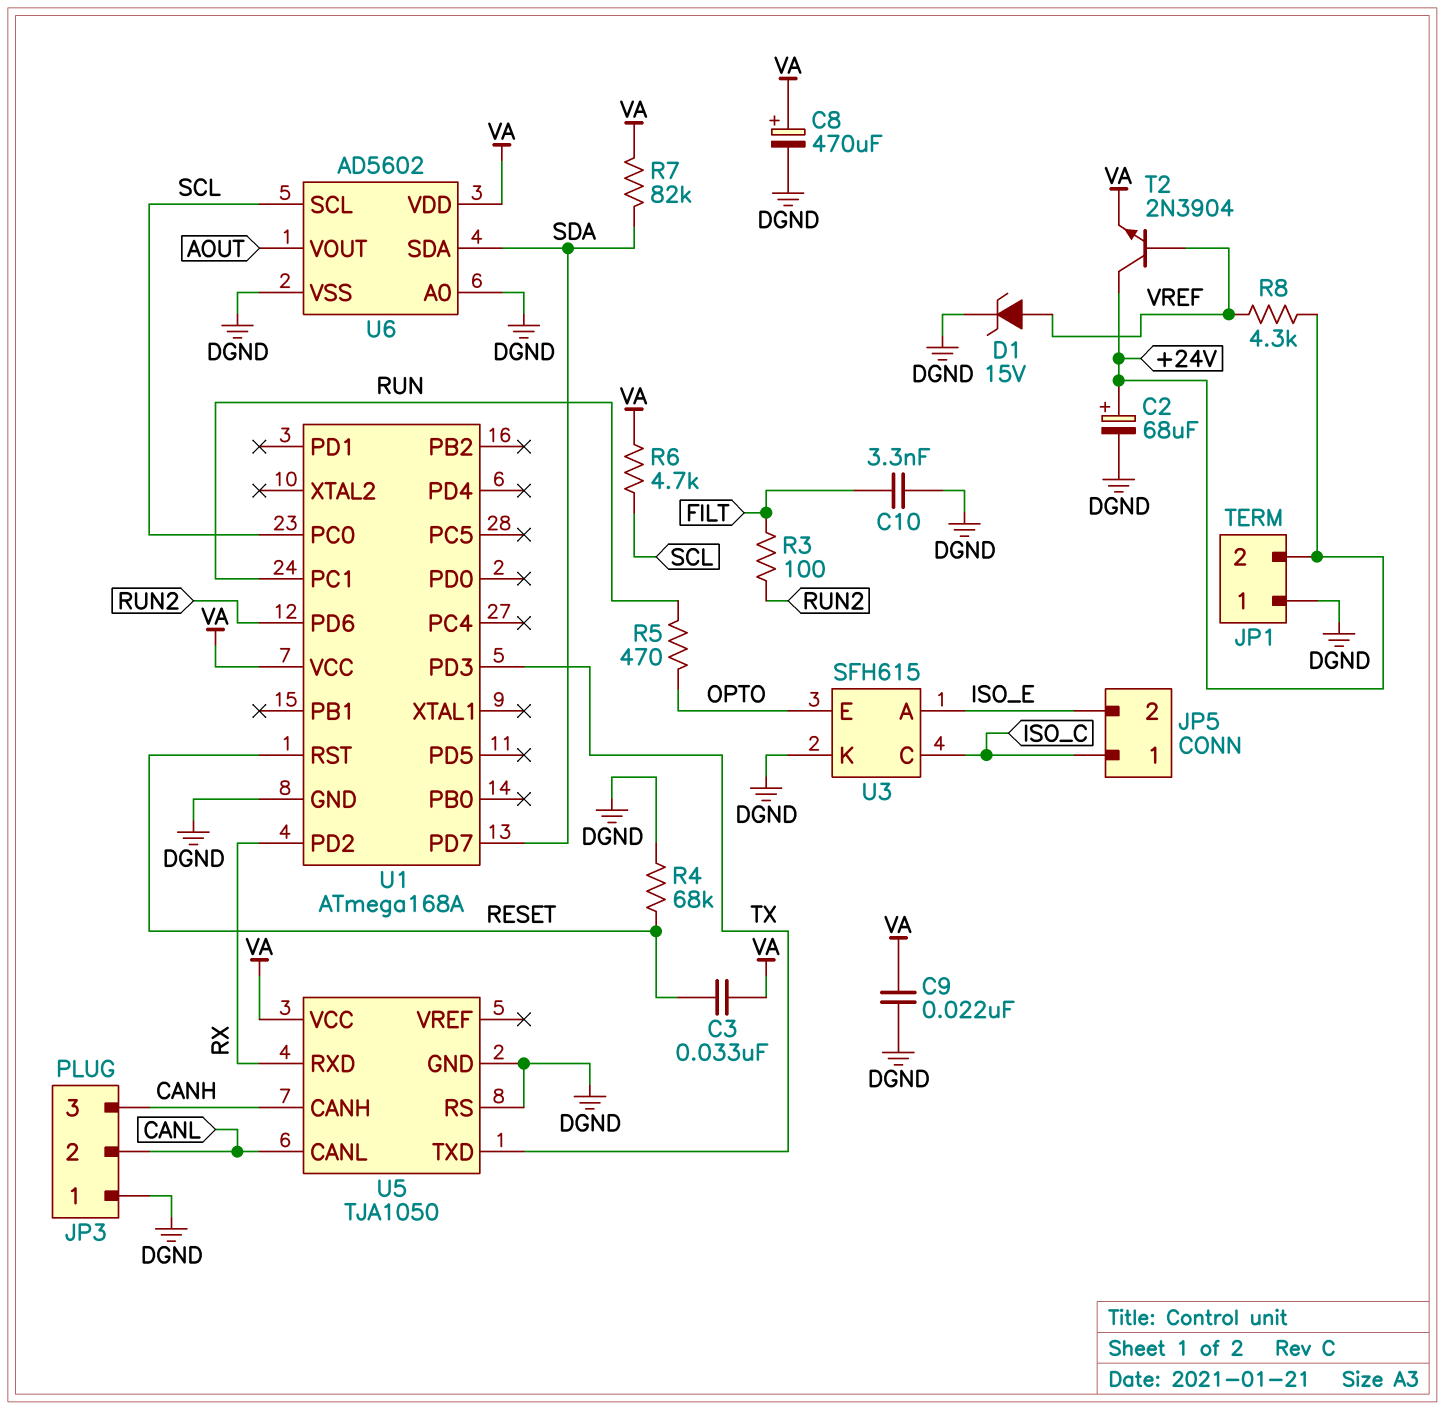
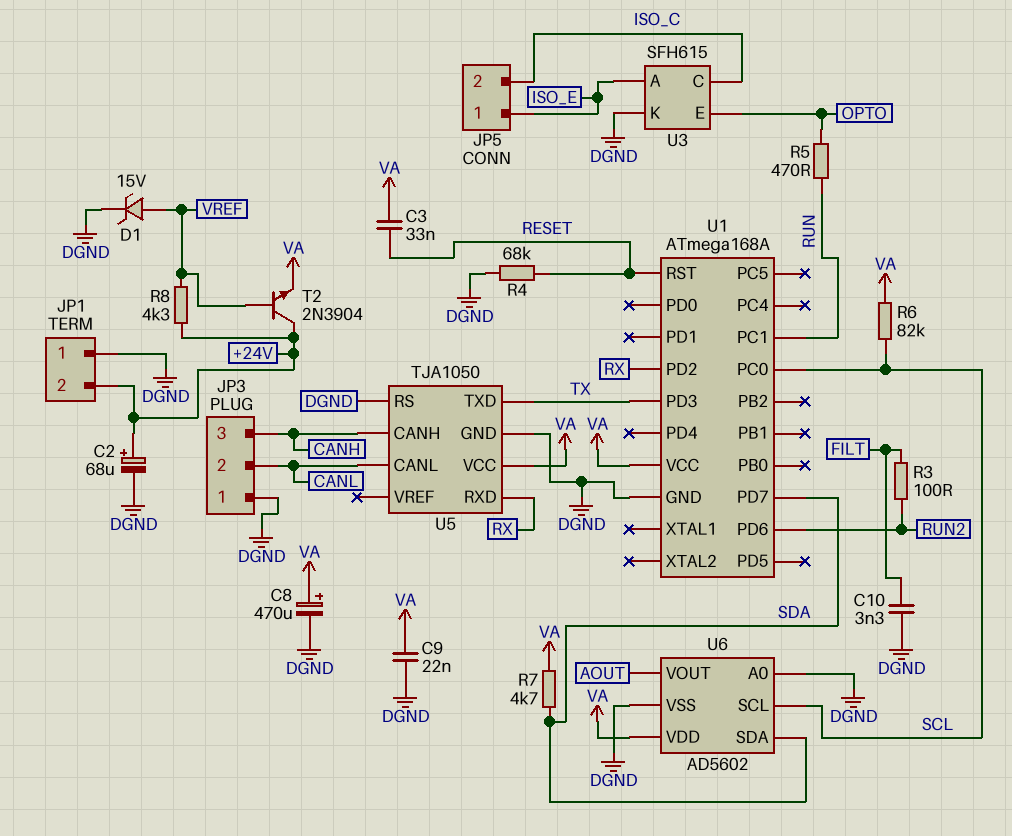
JP5 pin 1: ISO_C -> ISO_E
JP5 pin 2: ISO_E -> ISO_C
R6: 4.7k (SCL, VA) -> 82k (SCL, VA)
R7: 82k (SDA, VA) -> 4.7k (SDA, VA)

